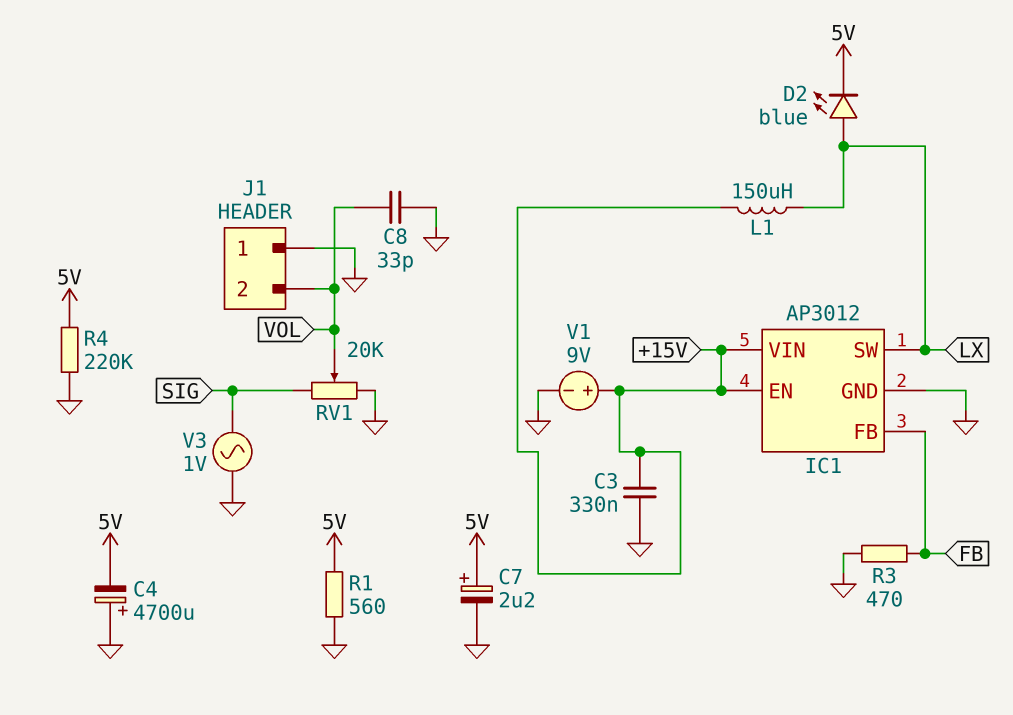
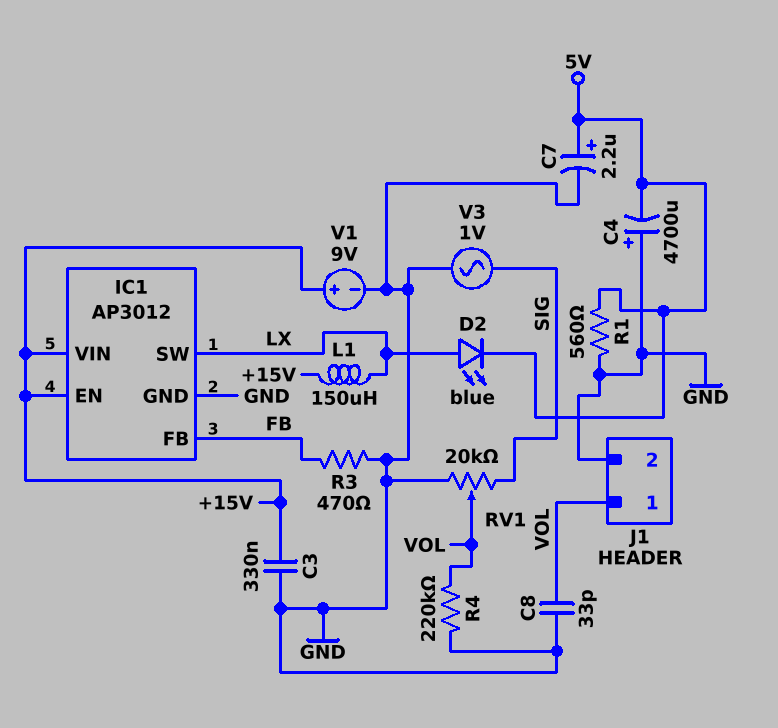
J1 pin 1: GND -> VOL
J1 pin 2: VOL -> GND
R4: 220k (5V, GND) -> 220k (GND, VOL)

